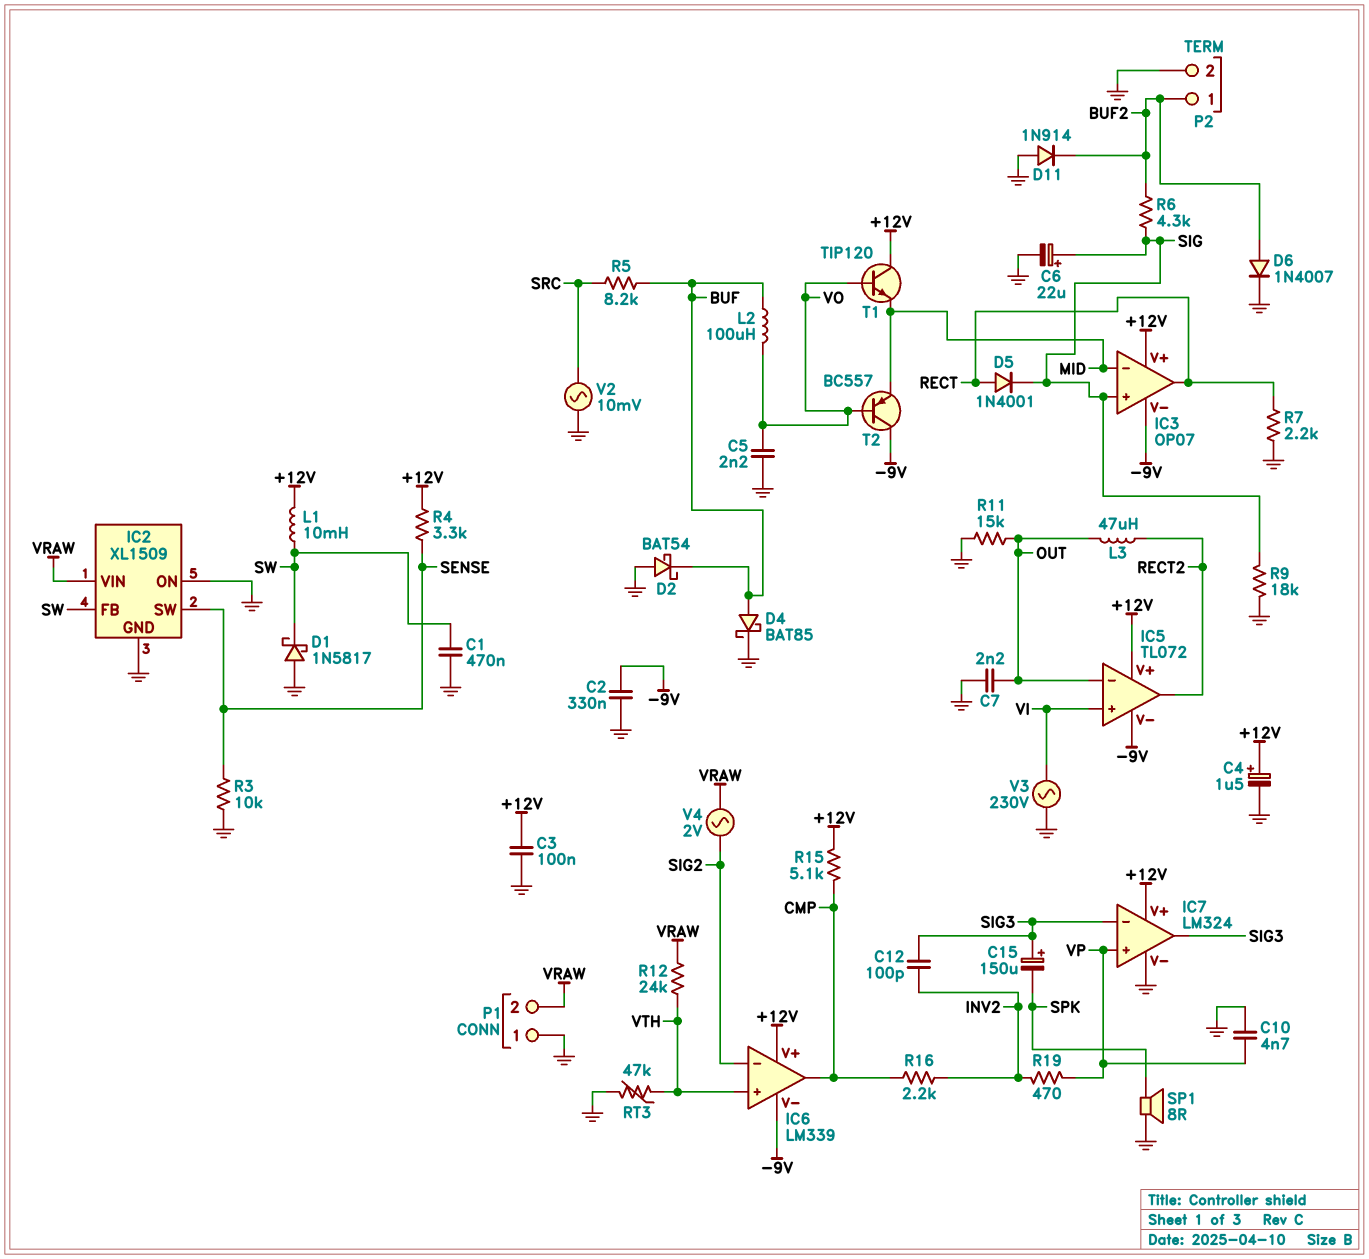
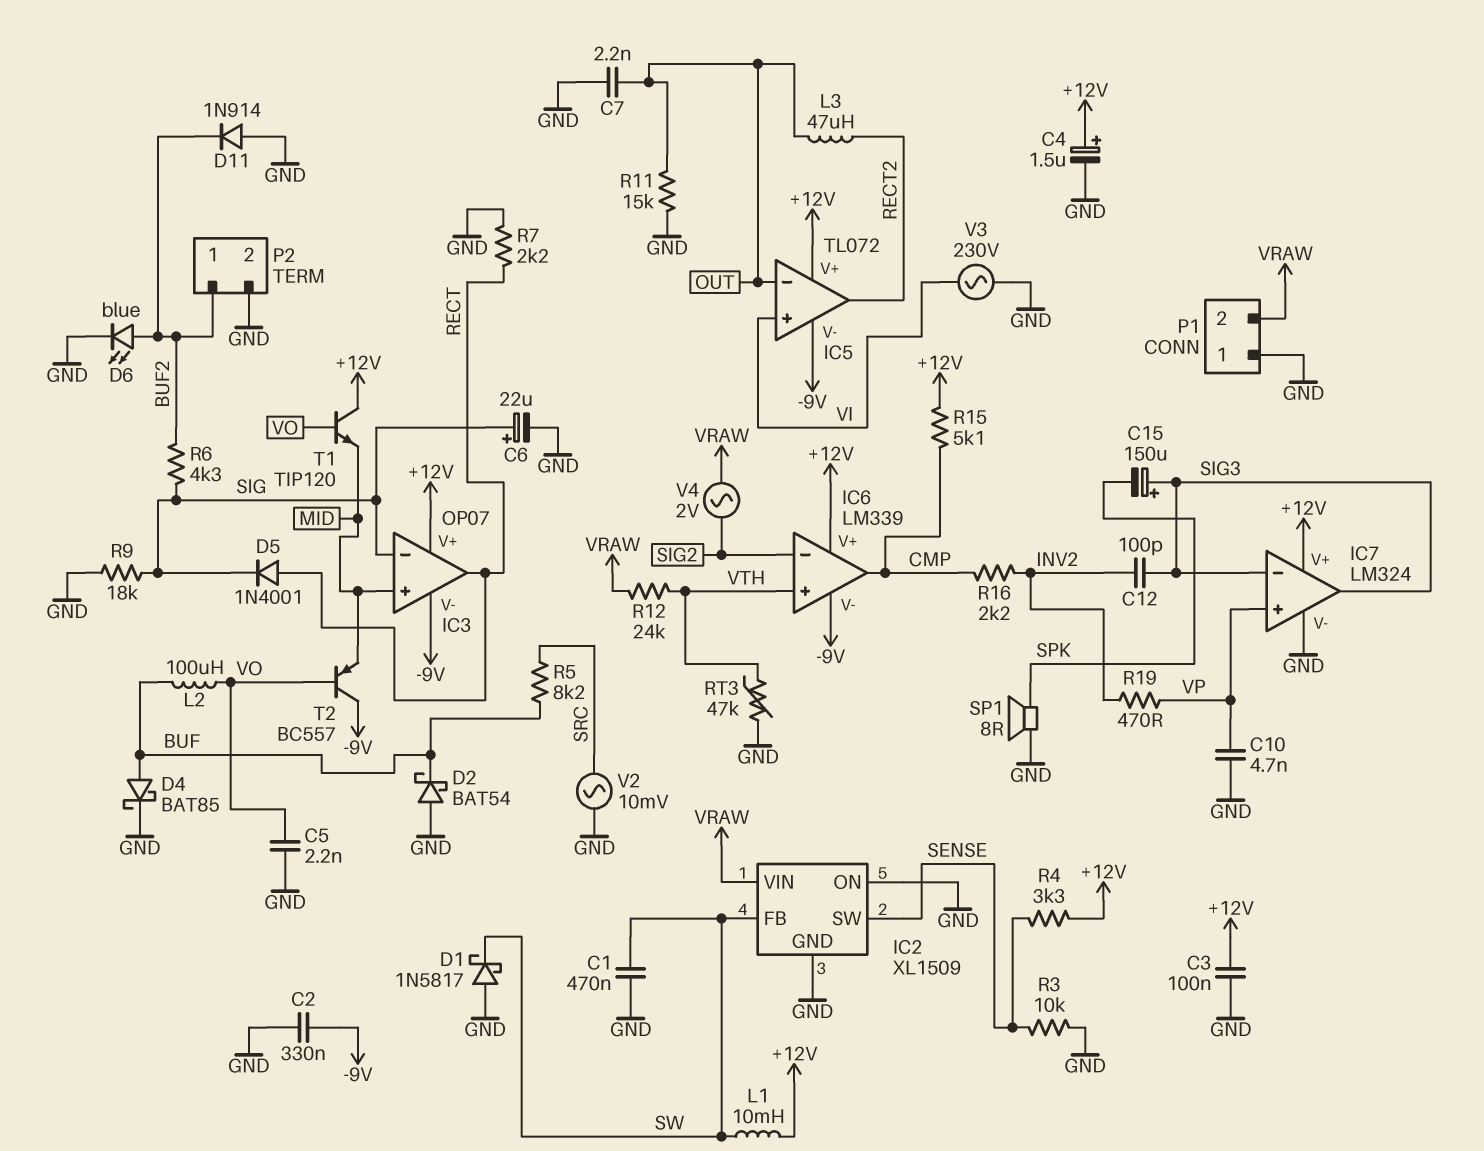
D6: diode 1N4007 (A BUF2, K GND) -> LED blue (A BUF2, K GND)
IC3 pin in+: SIG -> MID
IC3 pin in-: MID -> SIG

